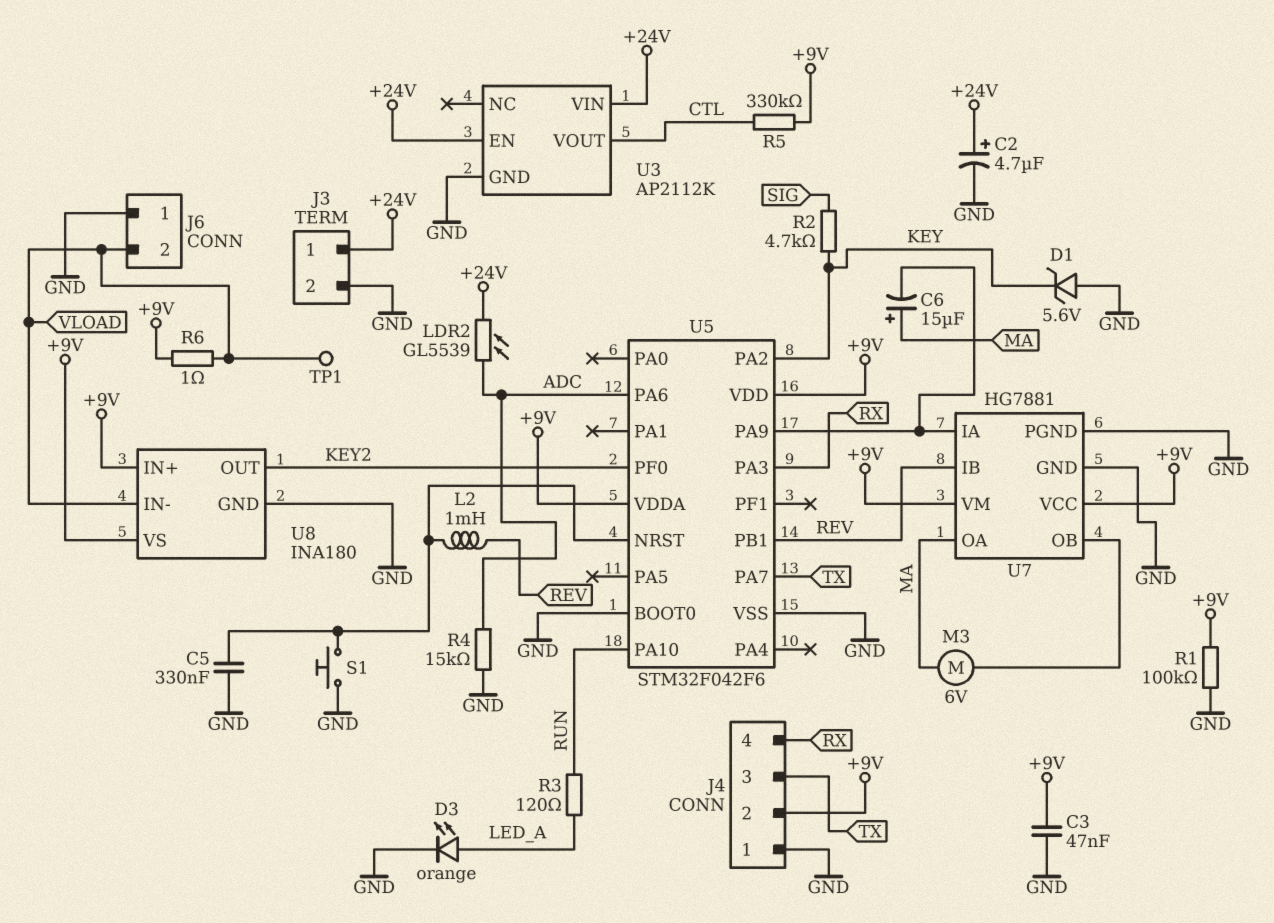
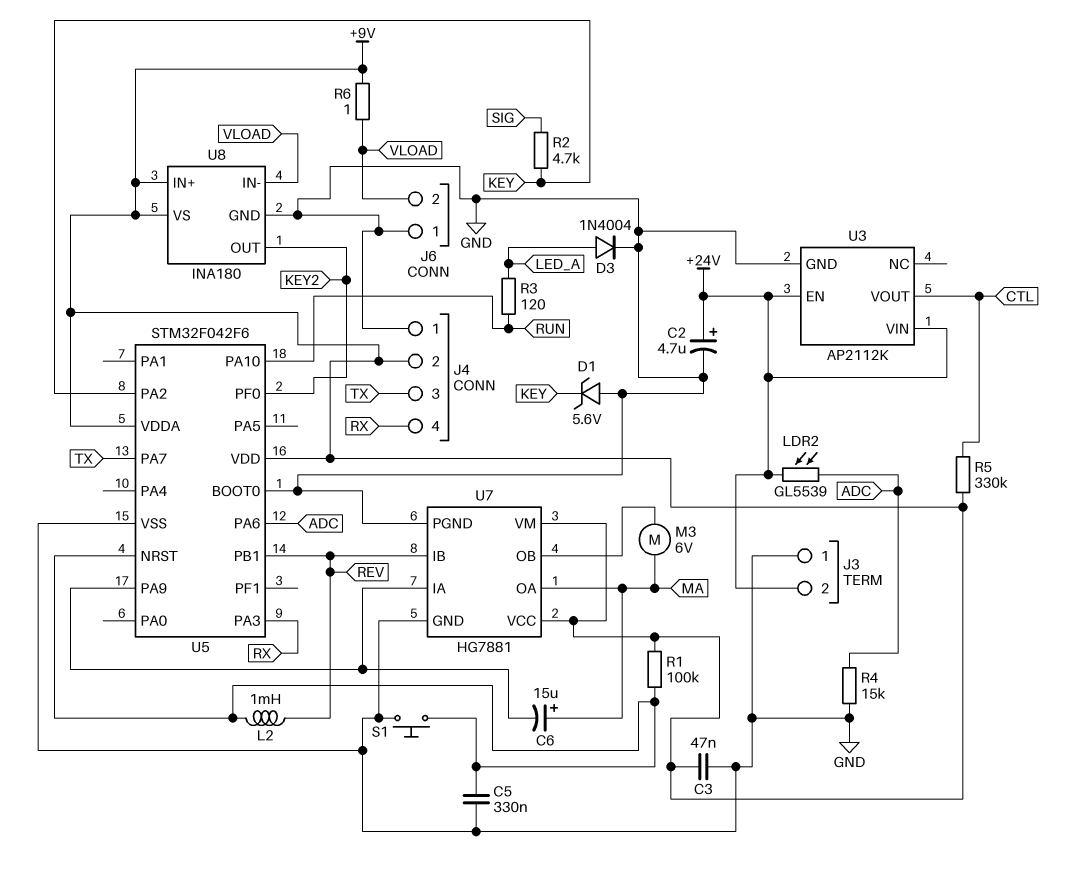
D3: LED orange (A LED_A, K GND) -> diode 1N4004 (A LED_A, K GND)
J3 pin 1: +24V -> GND
J3 pin 2: GND -> +24V
R1: 100k (+9V, GND) -> 100k (+9V, U5/NRST)
TP1: test point (VLOAD) -> none

